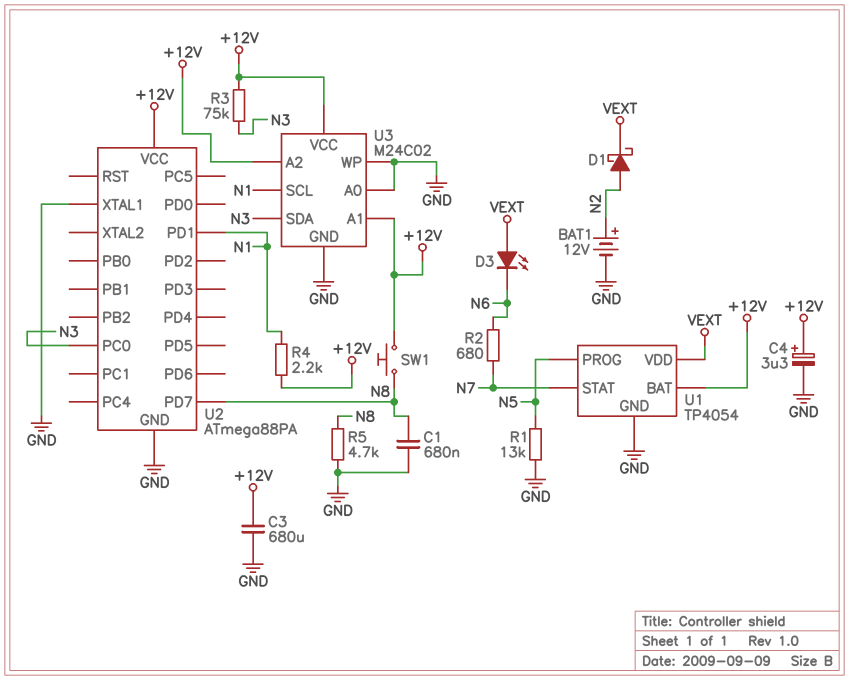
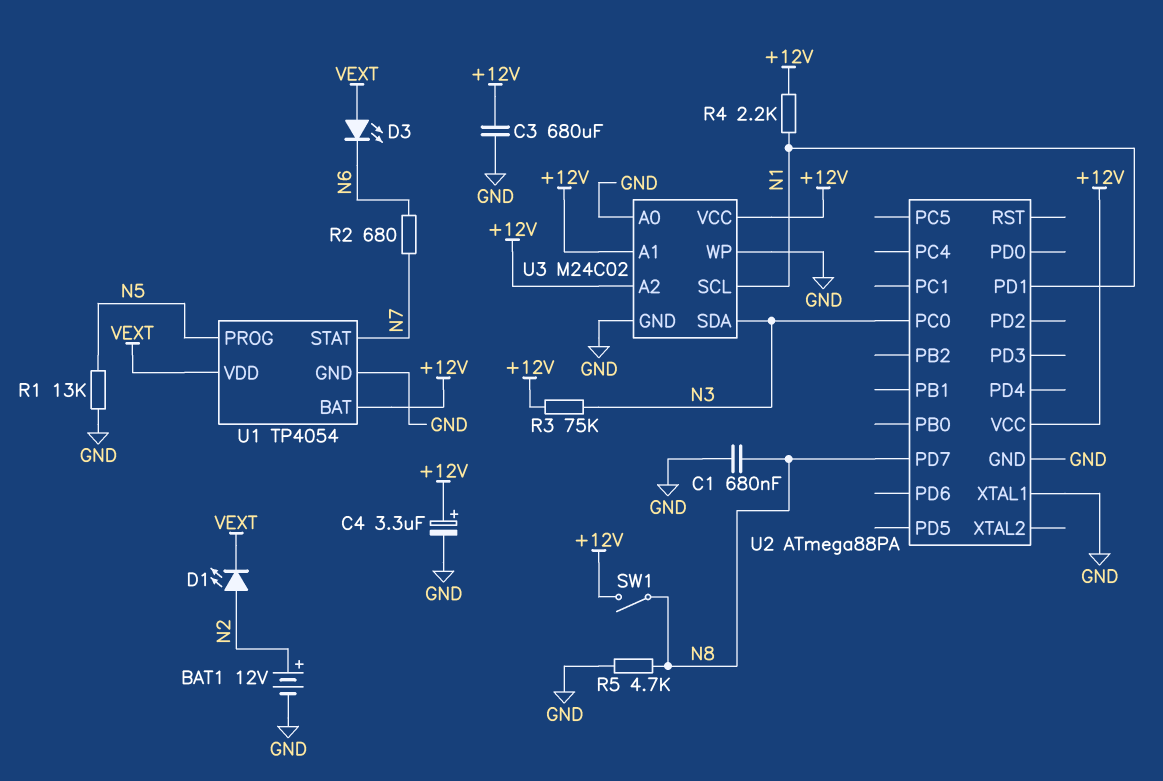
D1: schottky (A N2, K VEXT) -> LED (A N2, K VEXT)
SW1: button (+12V, N8) -> switch (+12V, N8)

